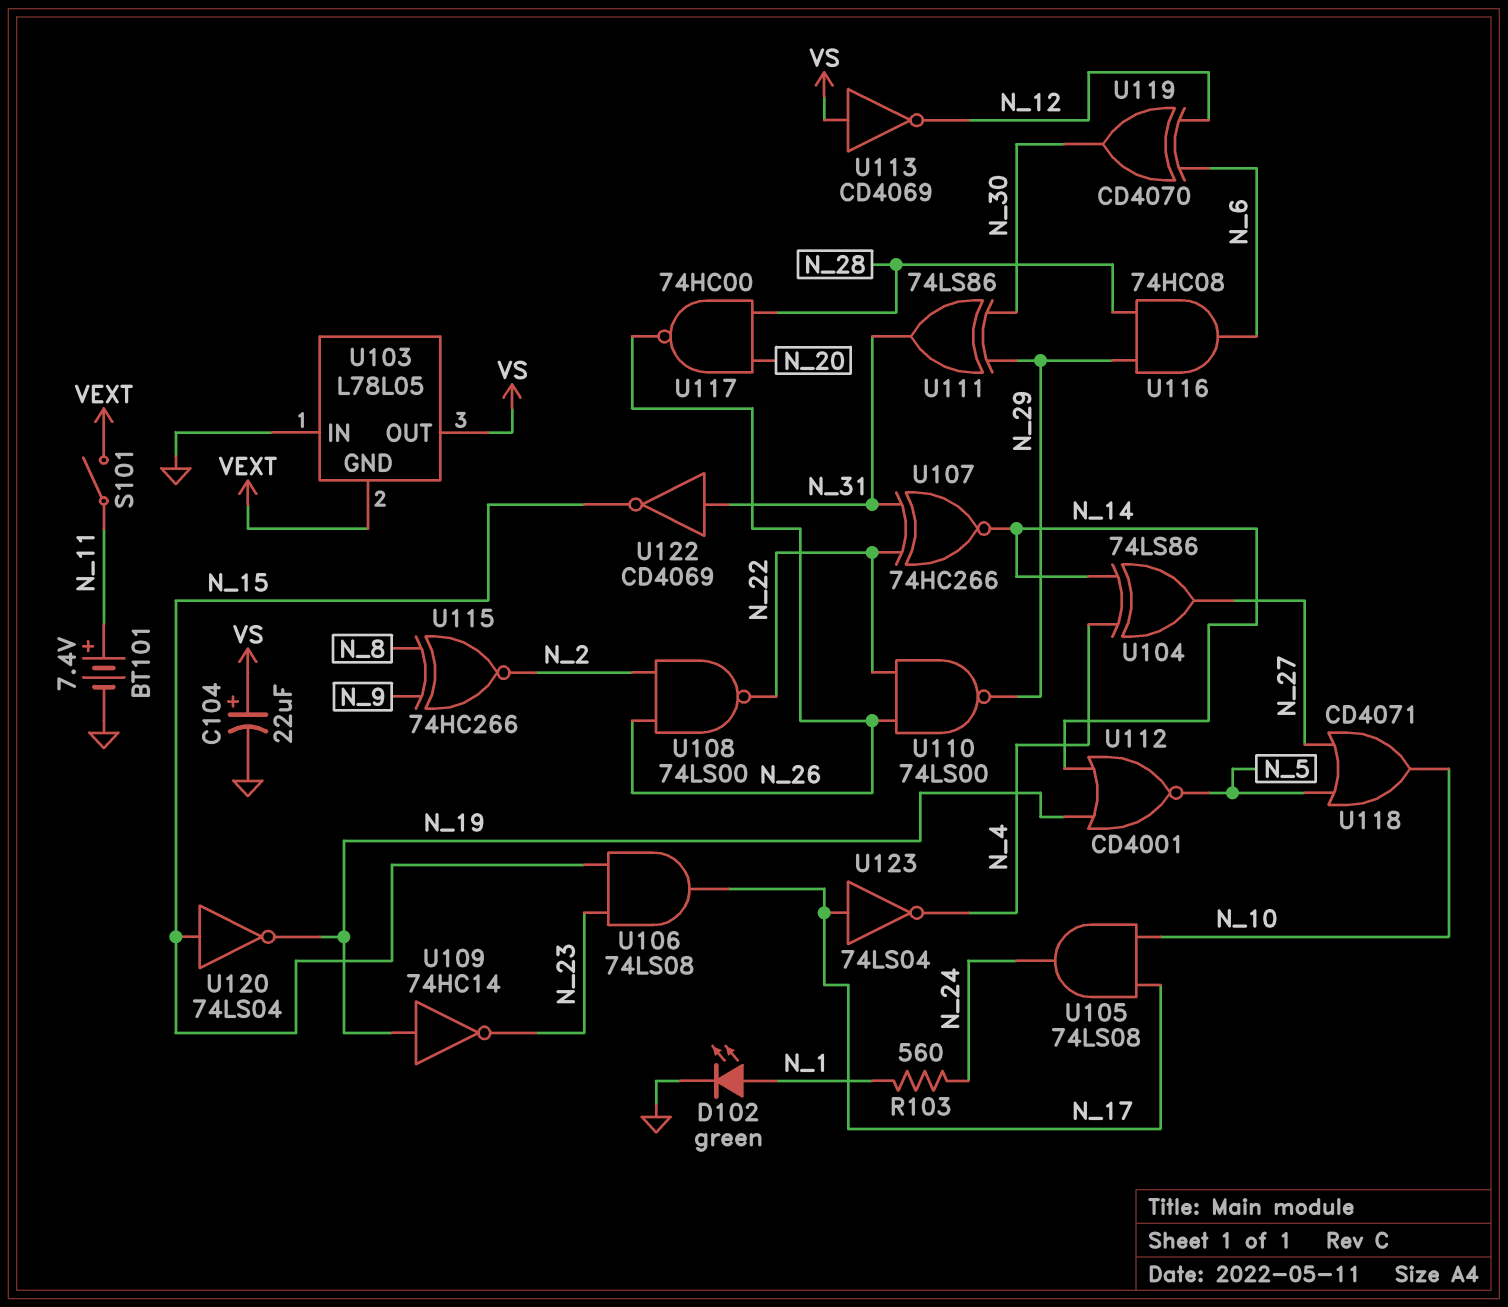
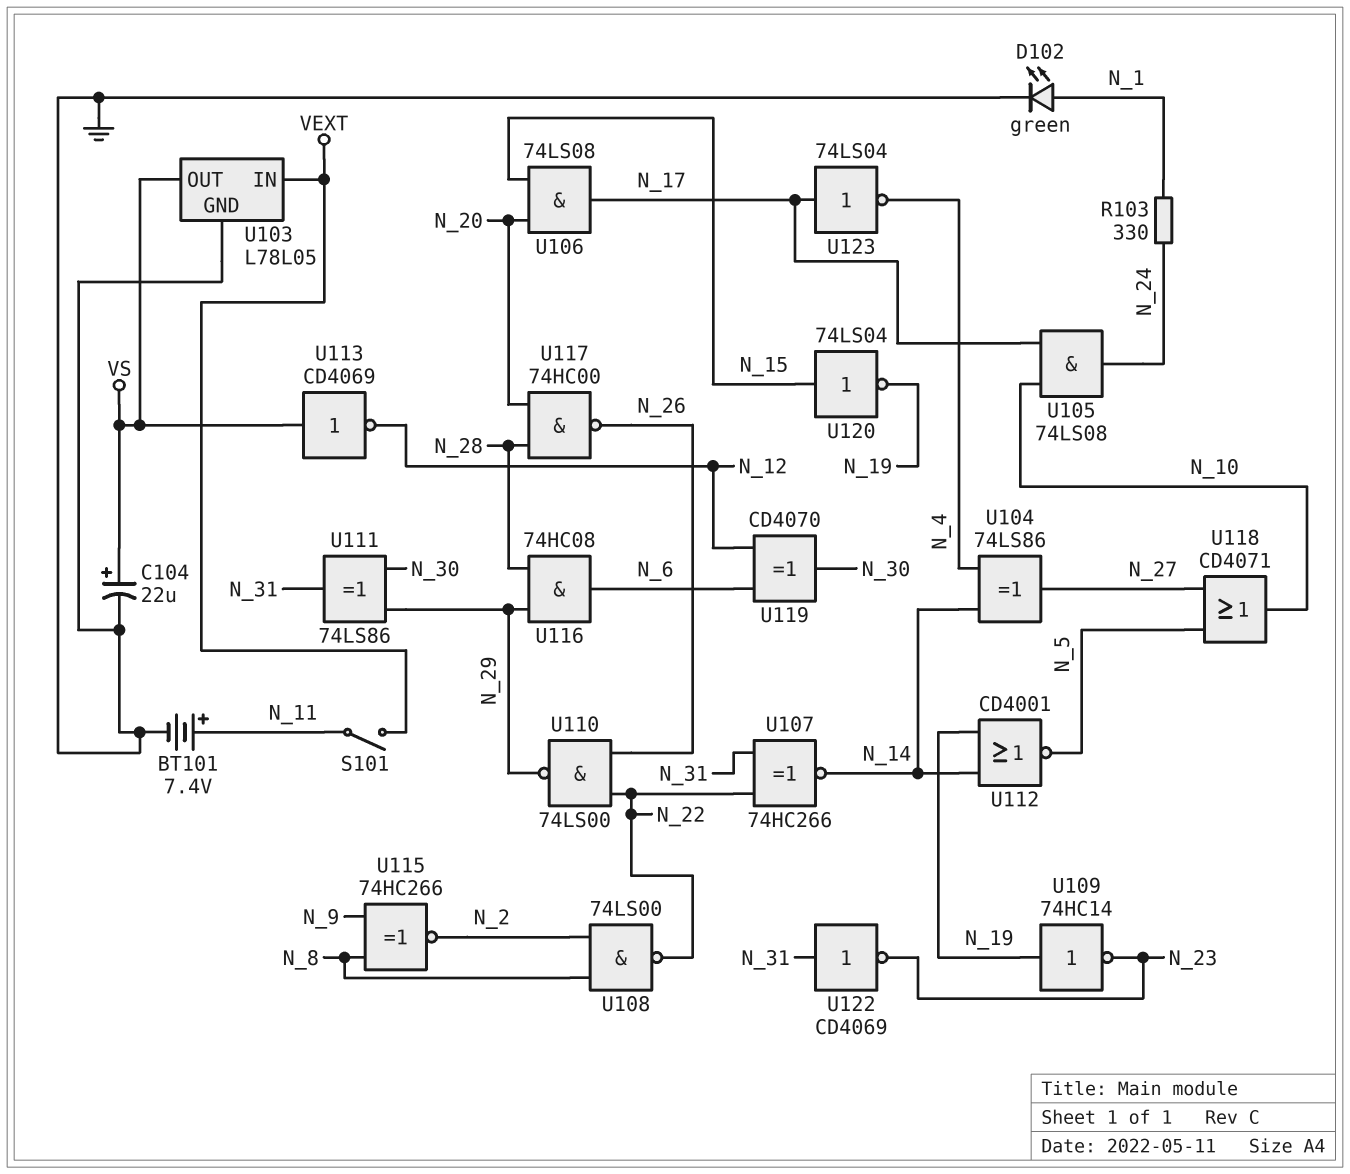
R103: 560 (N_1, N_24) -> 330 (N_1, N_24)
U103 pin GND: VEXT -> GND
U103 pin IN: GND -> VEXT
U106: AND 74LS08 (in N_15, in N_23, out N_17) -> AND 74LS08 (in N_15, in N_20, out N_17)
U108: NAND 74LS00 (in N_2, in N_26, out N_22) -> NAND 74LS00 (in N_2, in N_8, out N_22)
U122: NOT CD4069 (in N_31, out N_15) -> NOT CD4069 (in N_31, out N_23)

